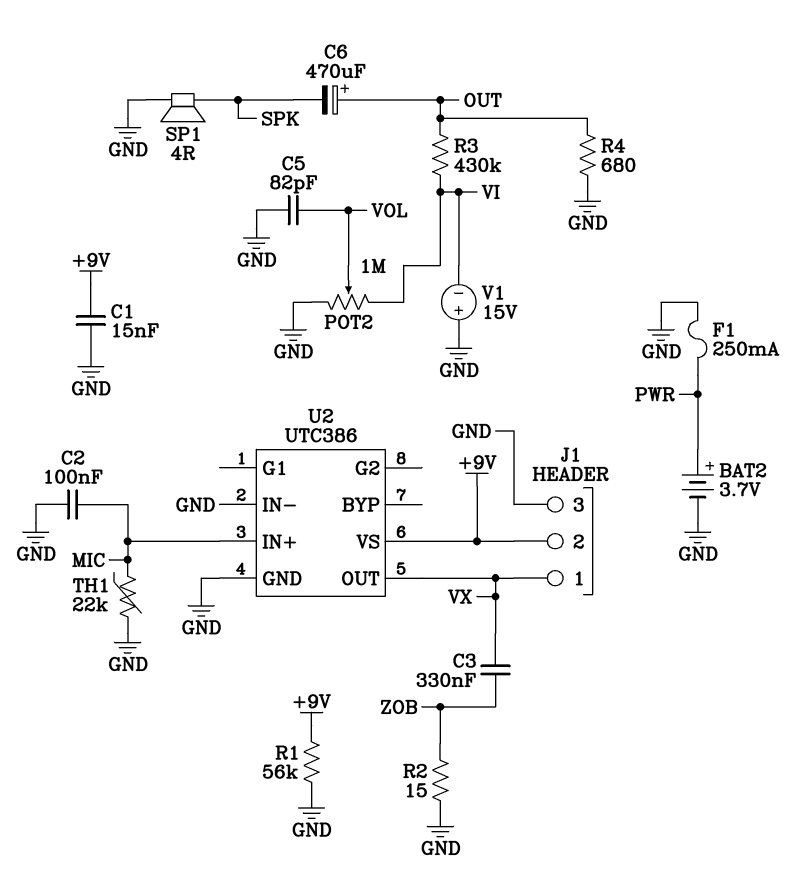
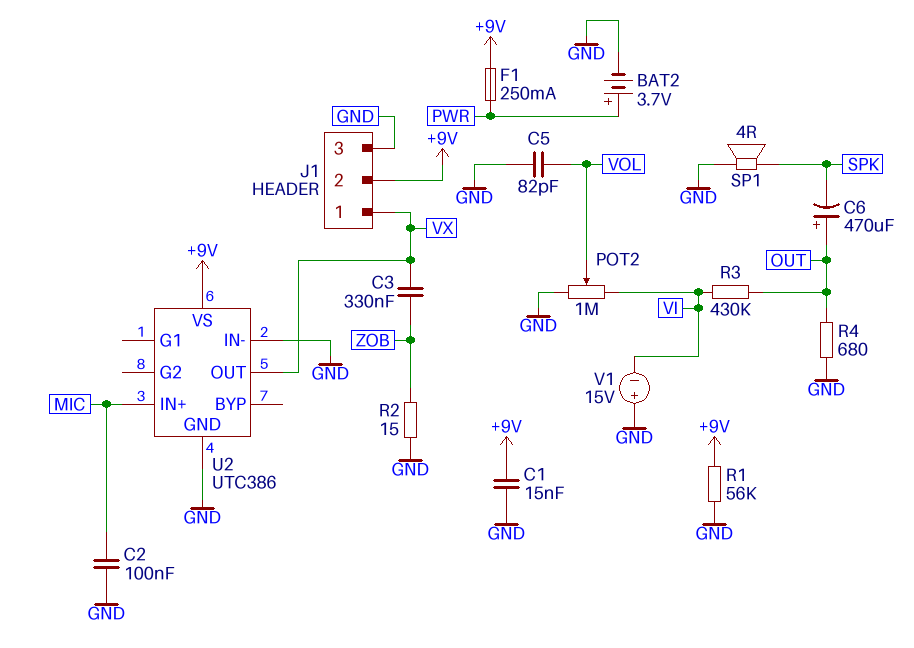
F1: 250mA (GND, PWR) -> 250mA (+9V, PWR)
TH1: 22k (GND, MIC) -> none

